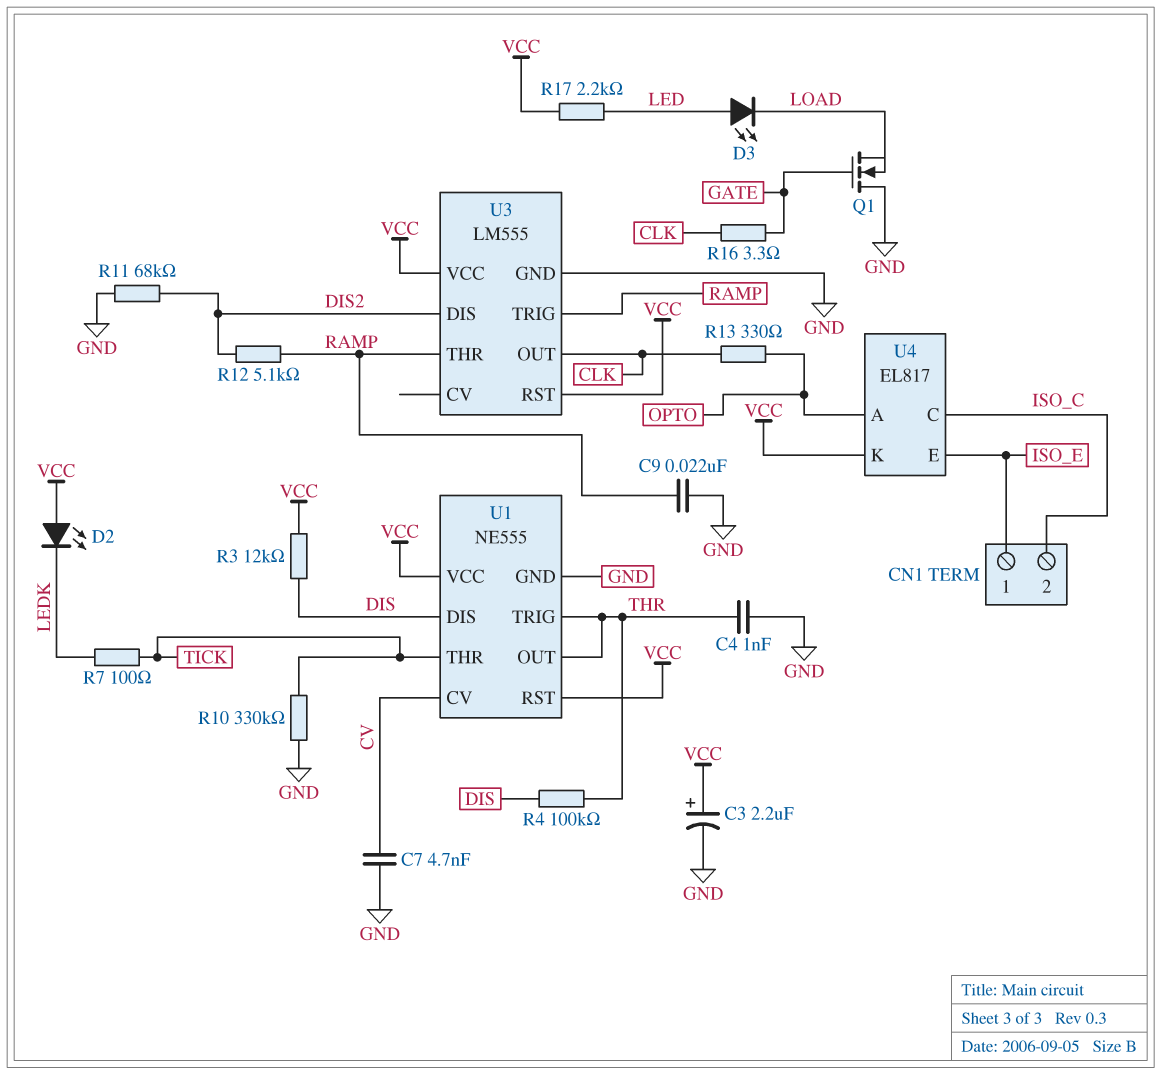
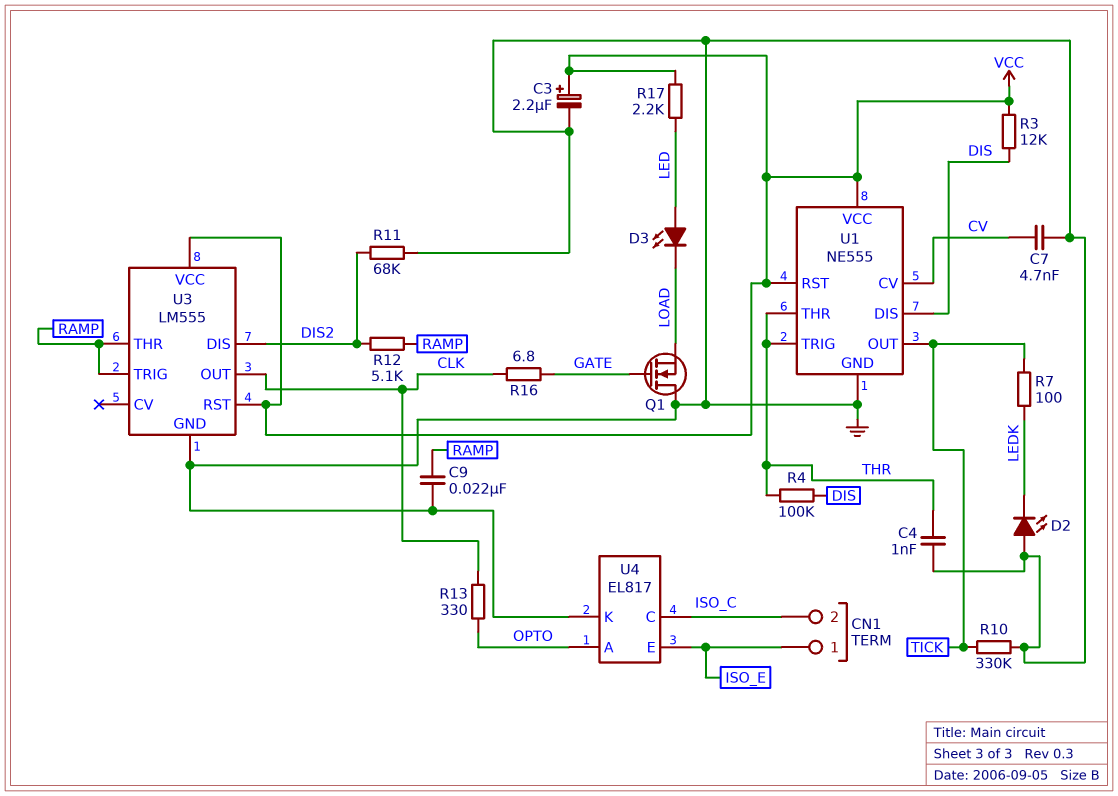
D2: LED (A VCC, K LEDK) -> LED (A GND, K LEDK)
R16: 3.3 (CLK, GATE) -> 6.8 (CLK, GATE)
U1 pin OUT: THR -> TICK
U1 pin THR: TICK -> THR
U4 pin K: VCC -> GND

